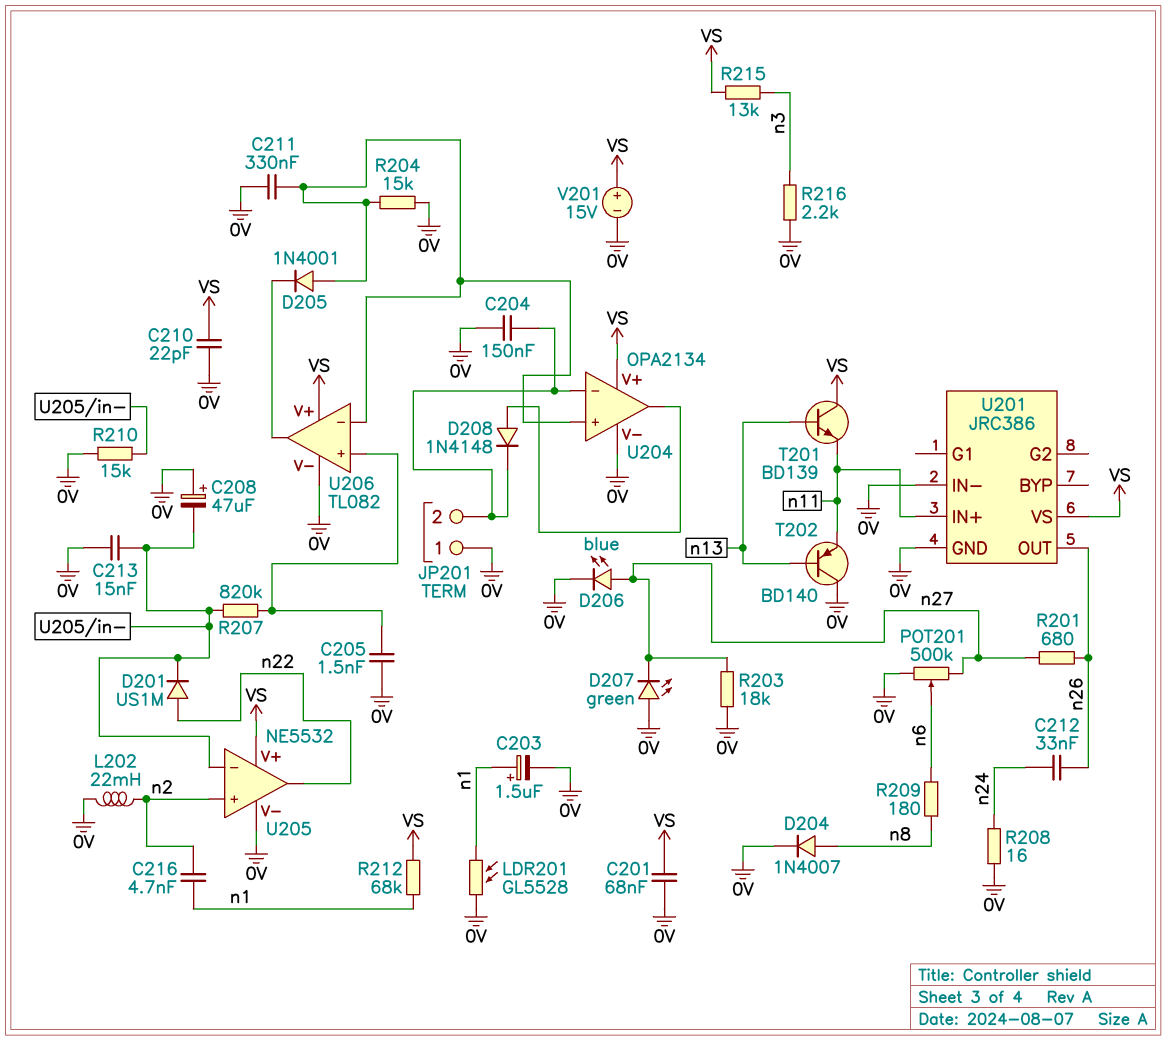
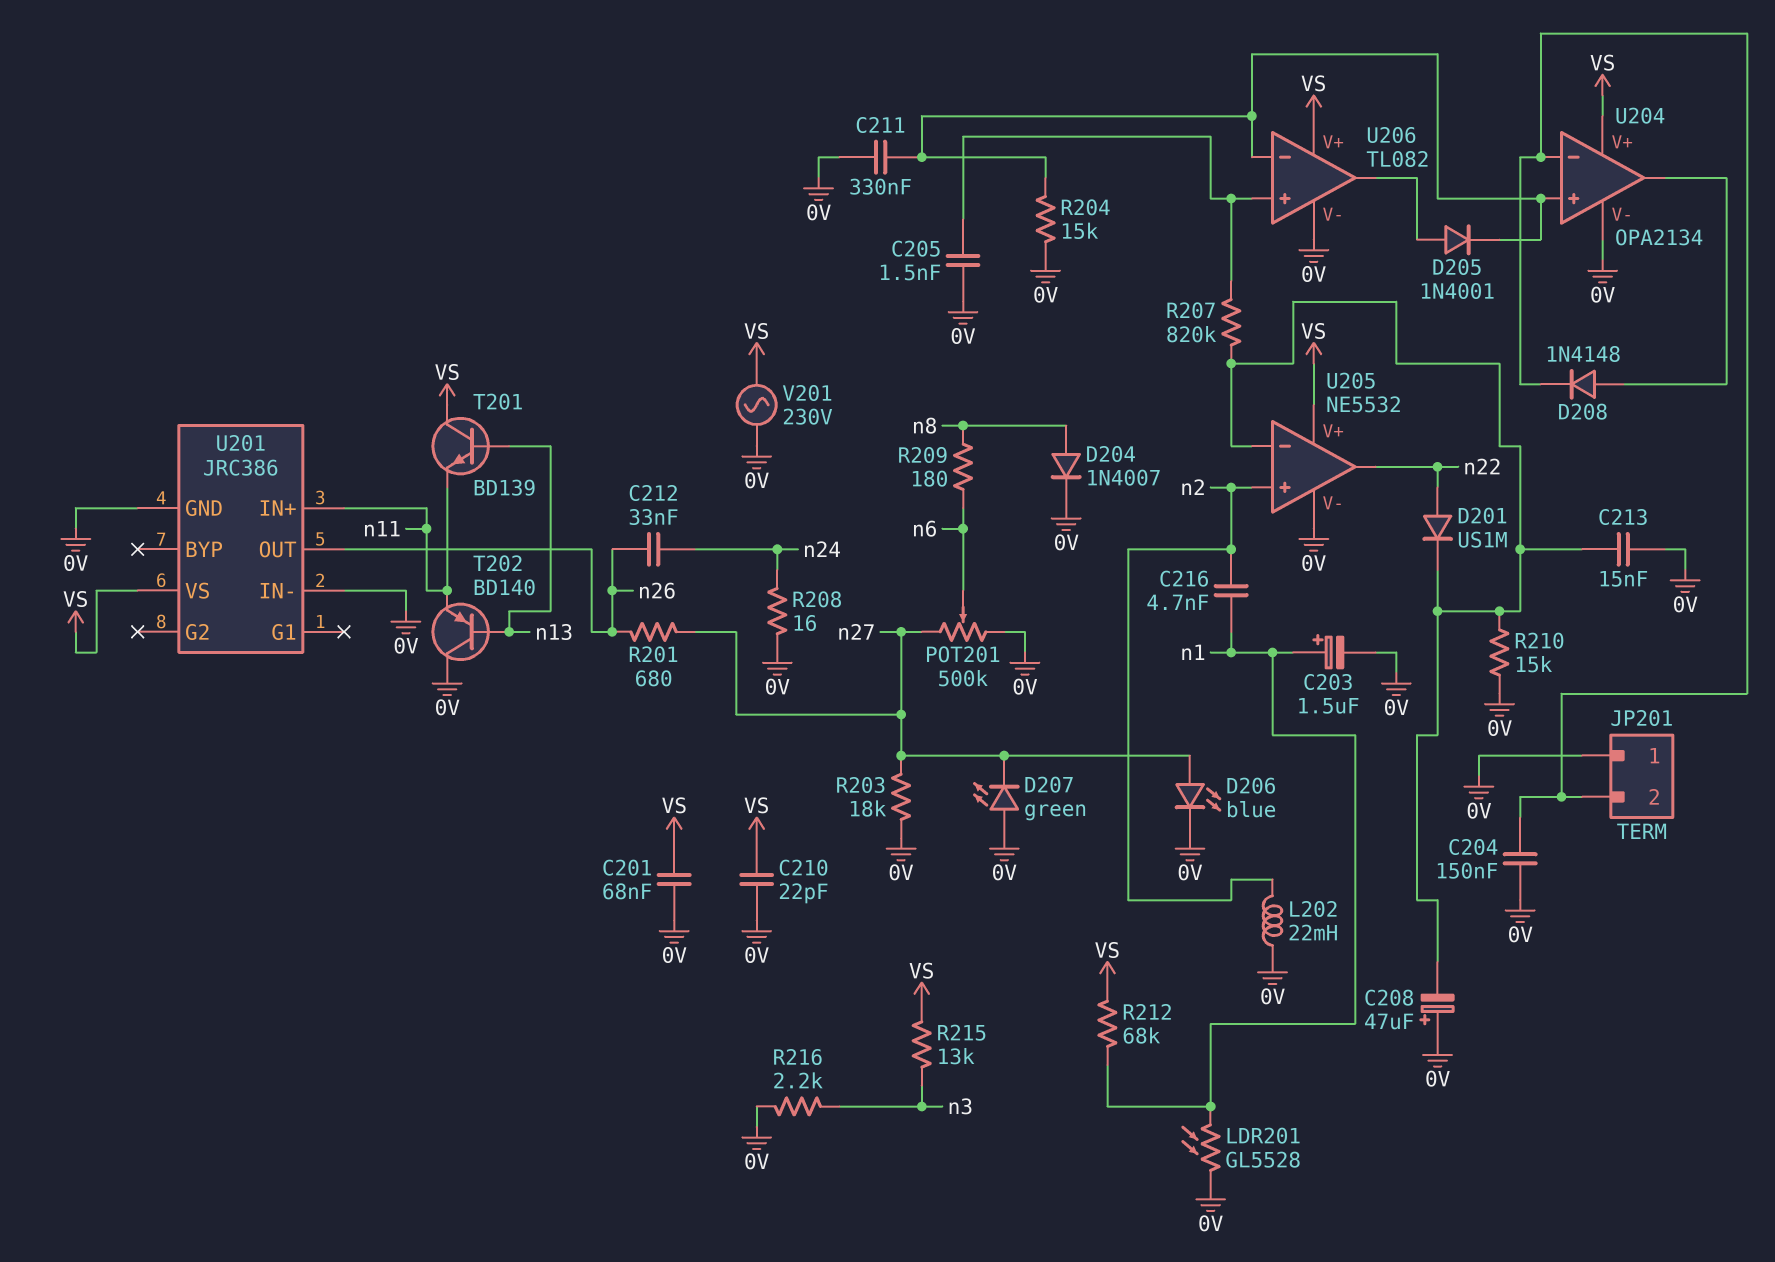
D205: diode 1N4001 (A U204/in+, K U206/out) -> diode 1N4001 (A U206/out, K U204/in+)
V201: 15V (plus VS, minus 0V) -> AC 230V (0V, VS)

